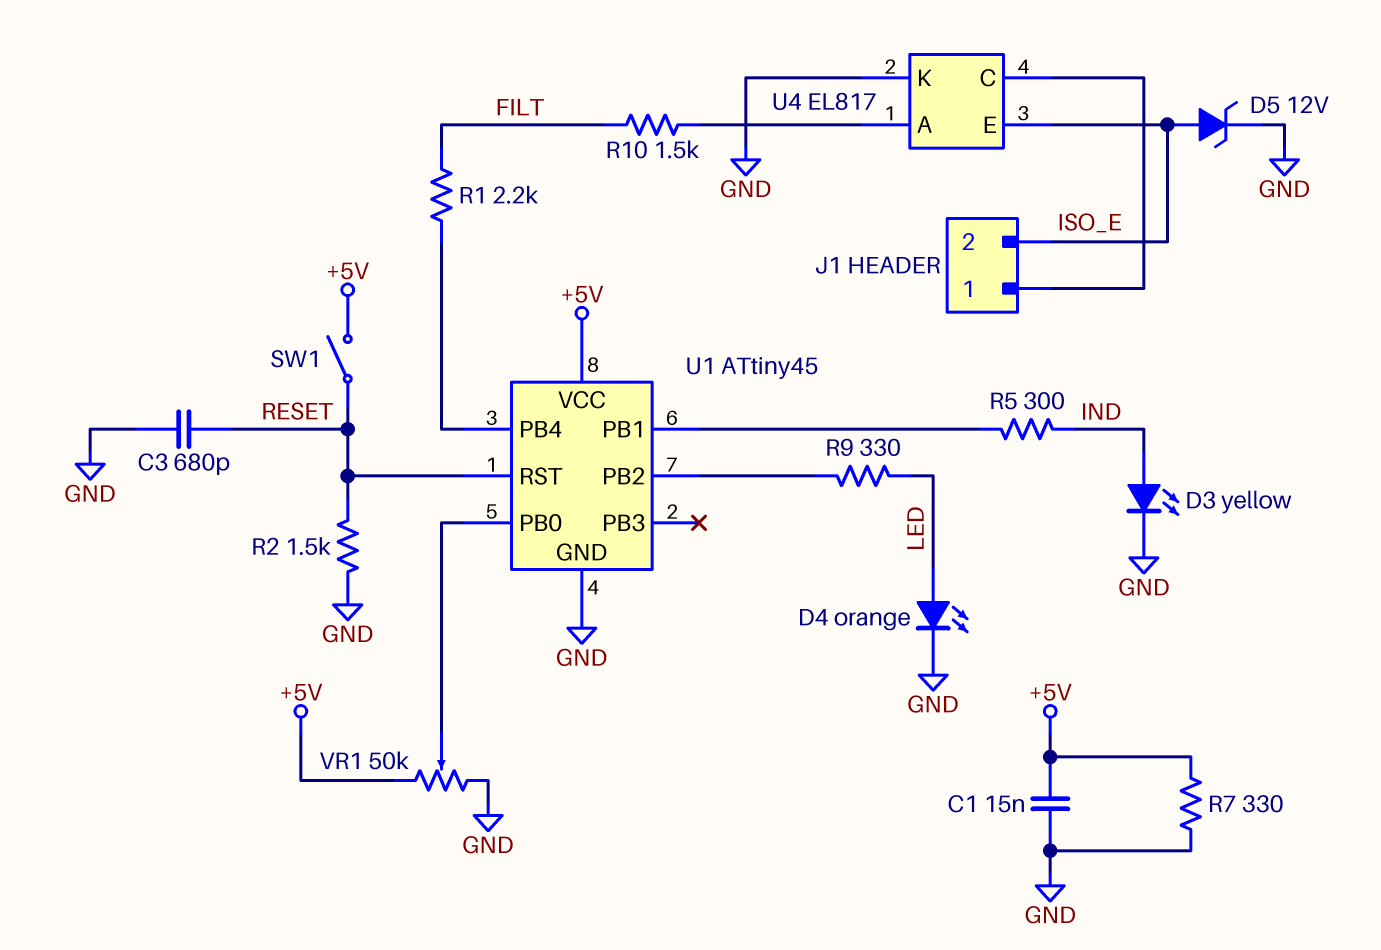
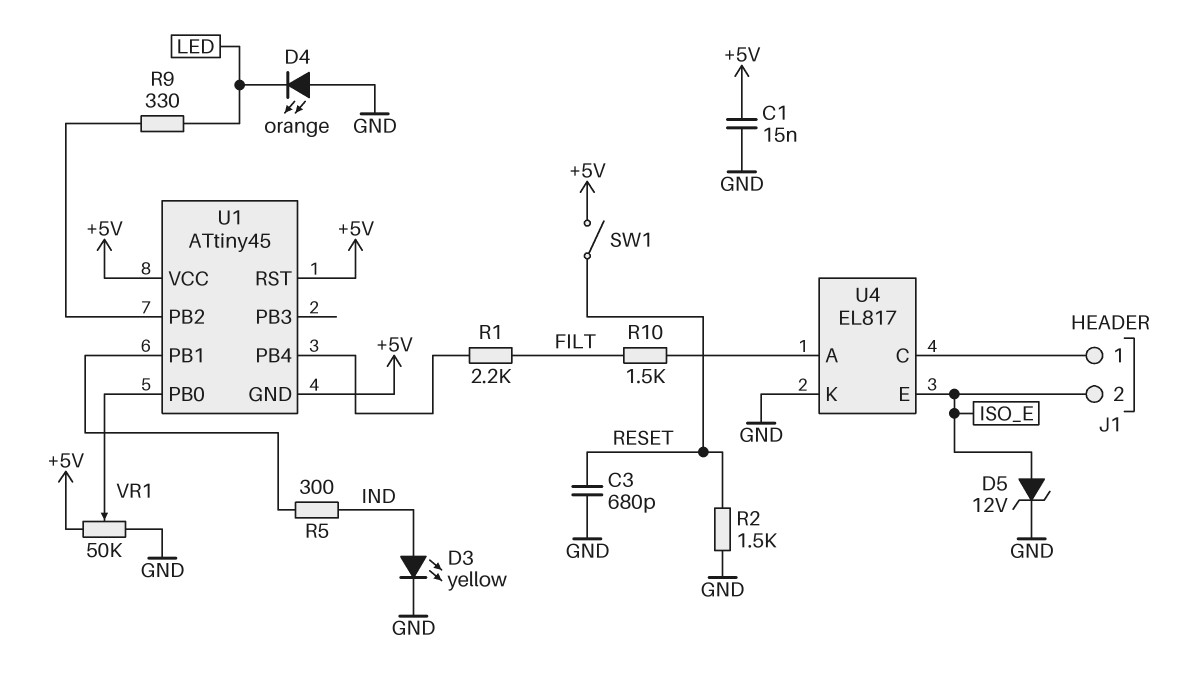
D4: LED orange (A LED, K GND) -> LED orange (A GND, K LED)
R7: 330 (+5V, GND) -> none
U1 pin GND: GND -> +5V
U1 pin RST: RESET -> +5V

